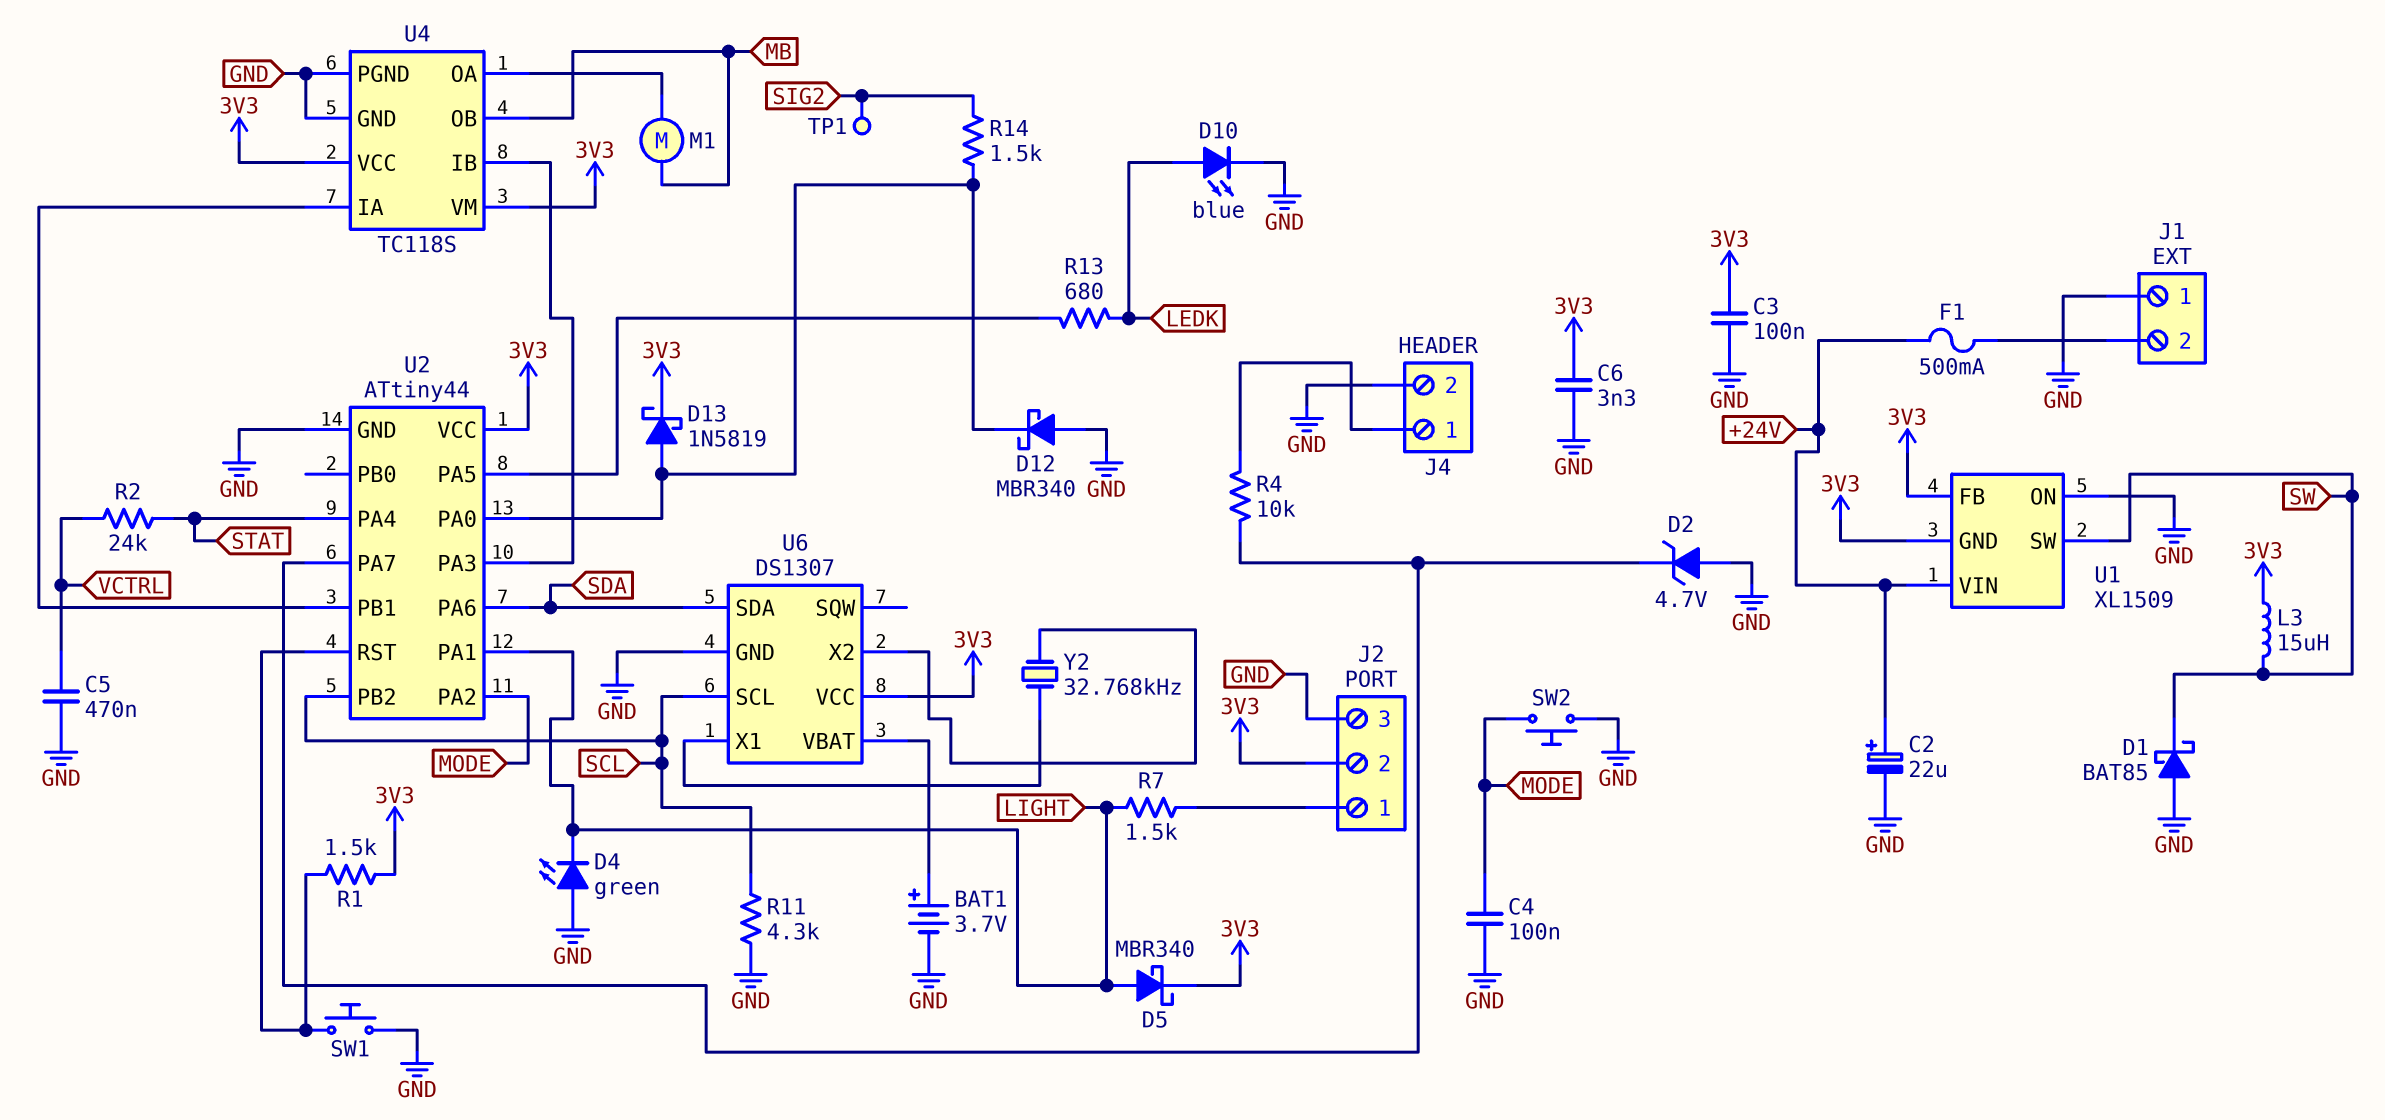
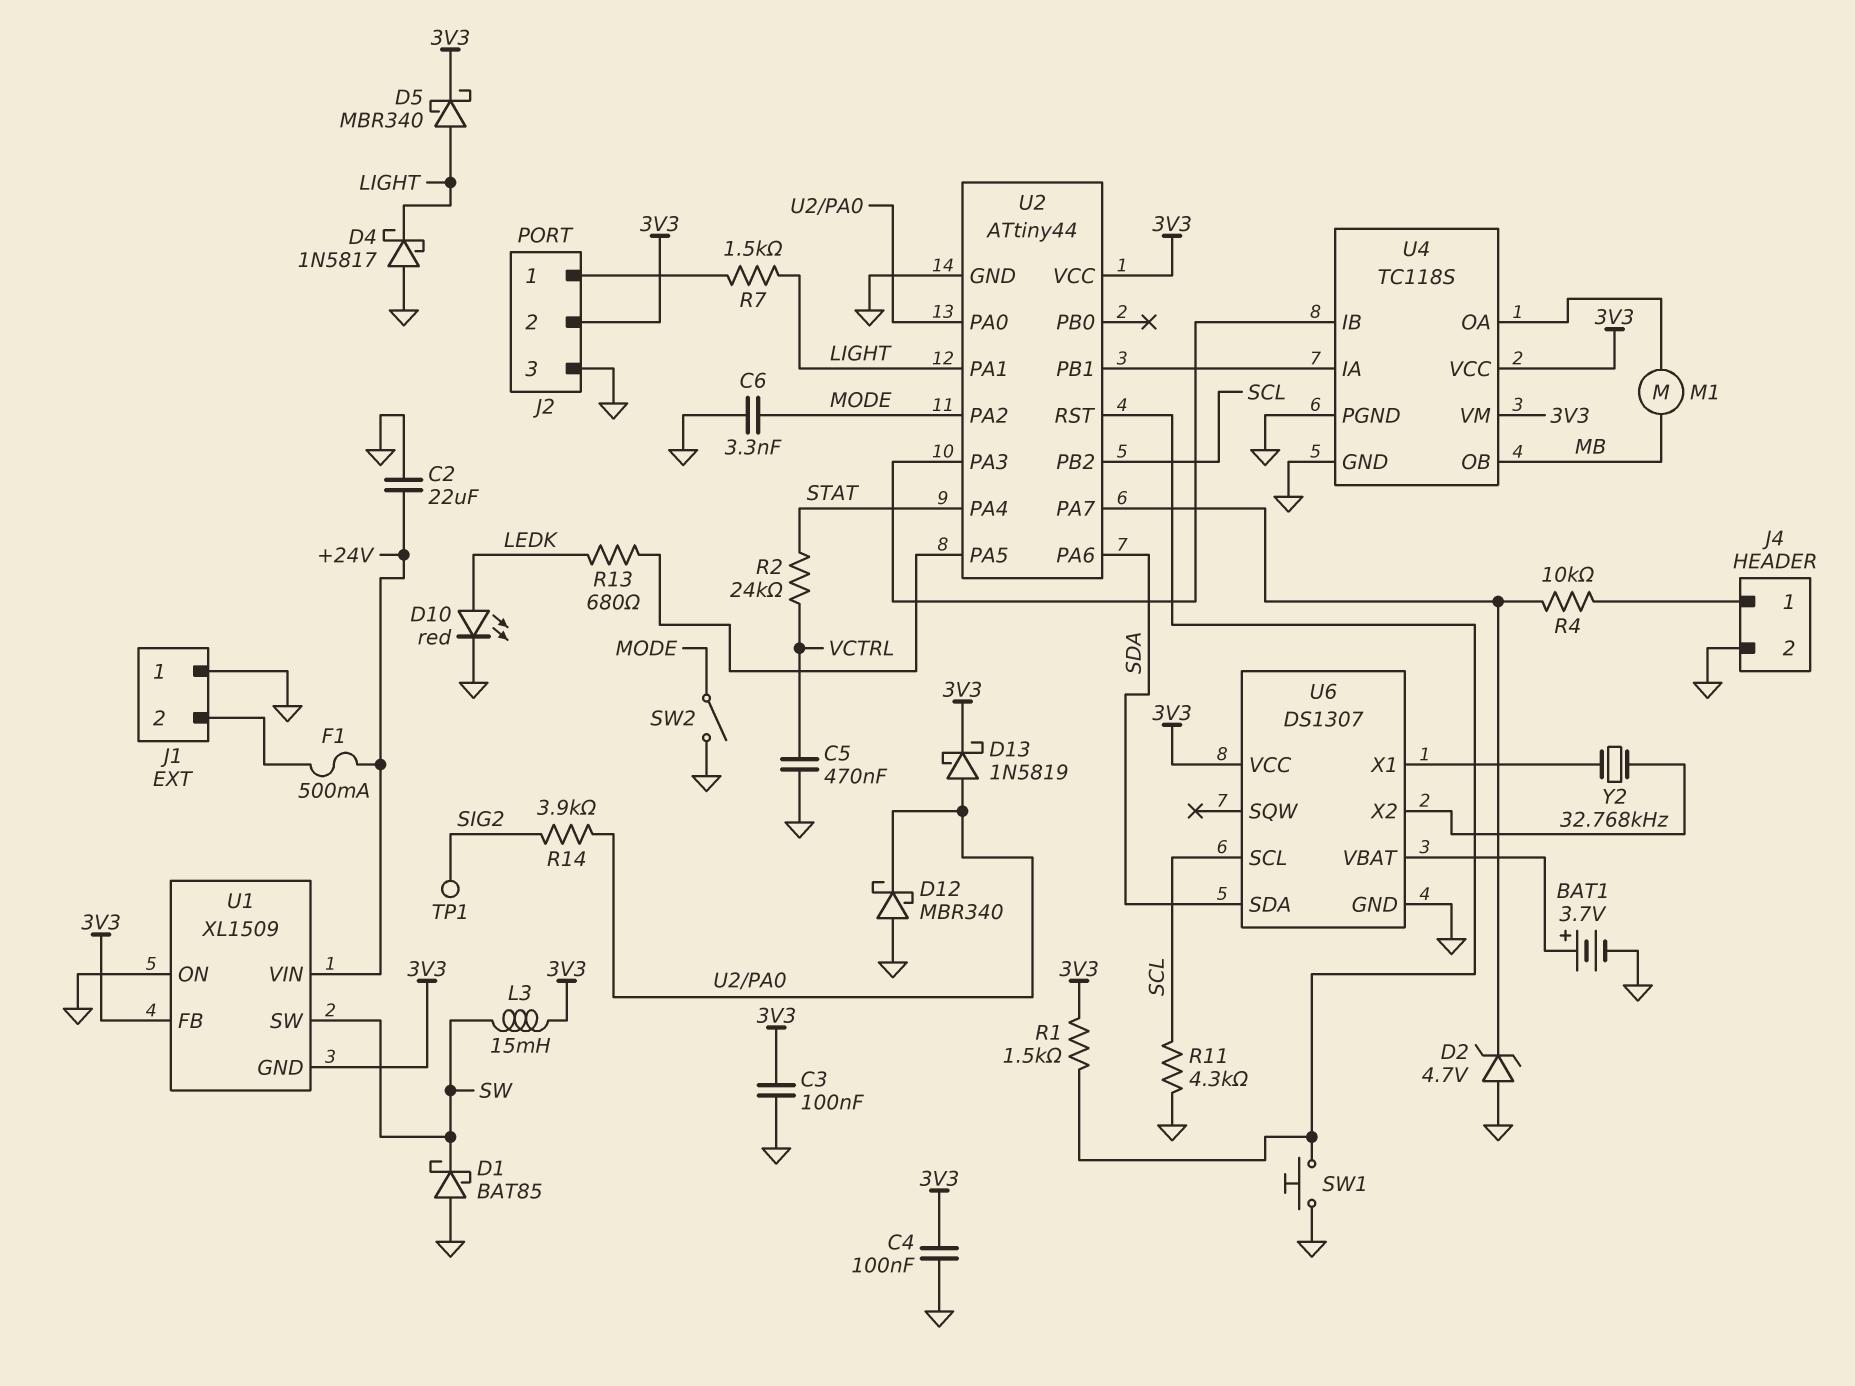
C2: 22uF (plus +24V, minus GND) -> 22uF (+24V, GND)
C4: 100nF (GND, MODE) -> 100nF (3V3, GND)
C6: 3.3nF (3V3, GND) -> 3.3nF (GND, MODE)
D4: LED green (A GND, K LIGHT) -> schottky 1N5817 (A GND, K LIGHT)
D10: LED blue (A LEDK, K GND) -> LED red (A LEDK, K GND)
L3: 15uH (3V3, SW) -> 15mH (3V3, SW)
R14: 1.5k (SIG2, U2/PA0) -> 3.9k (SIG2, U2/PA0)
SW2: button (GND, MODE) -> switch (GND, MODE)

